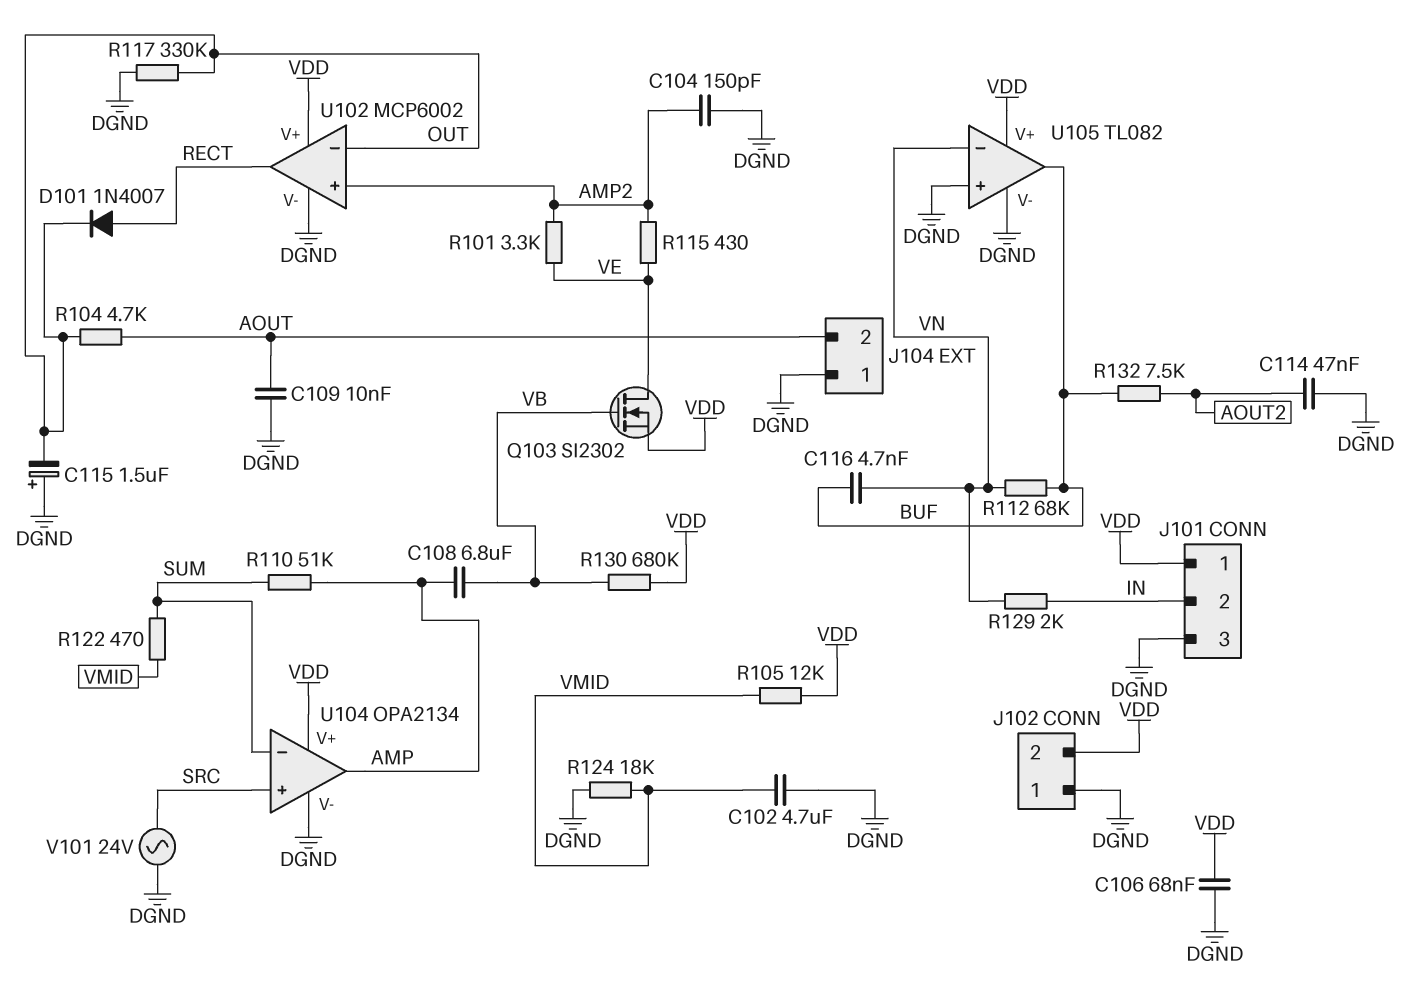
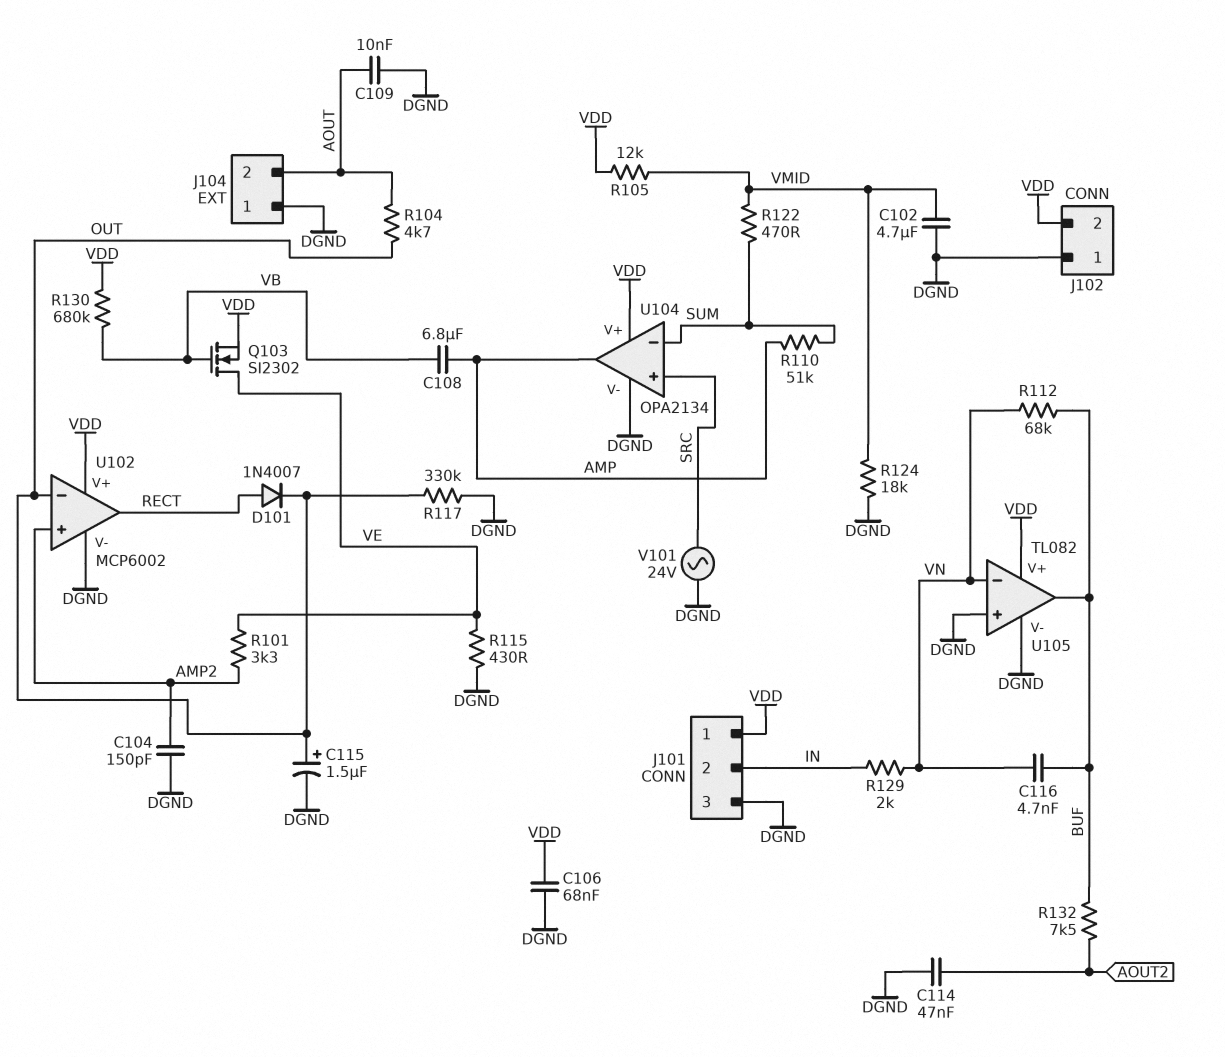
C115: 1.5uF (plus DGND, minus OUT) -> 1.5uF (plus OUT, minus DGND)
R115: 430 (AMP2, VE) -> 430 (DGND, VE)

